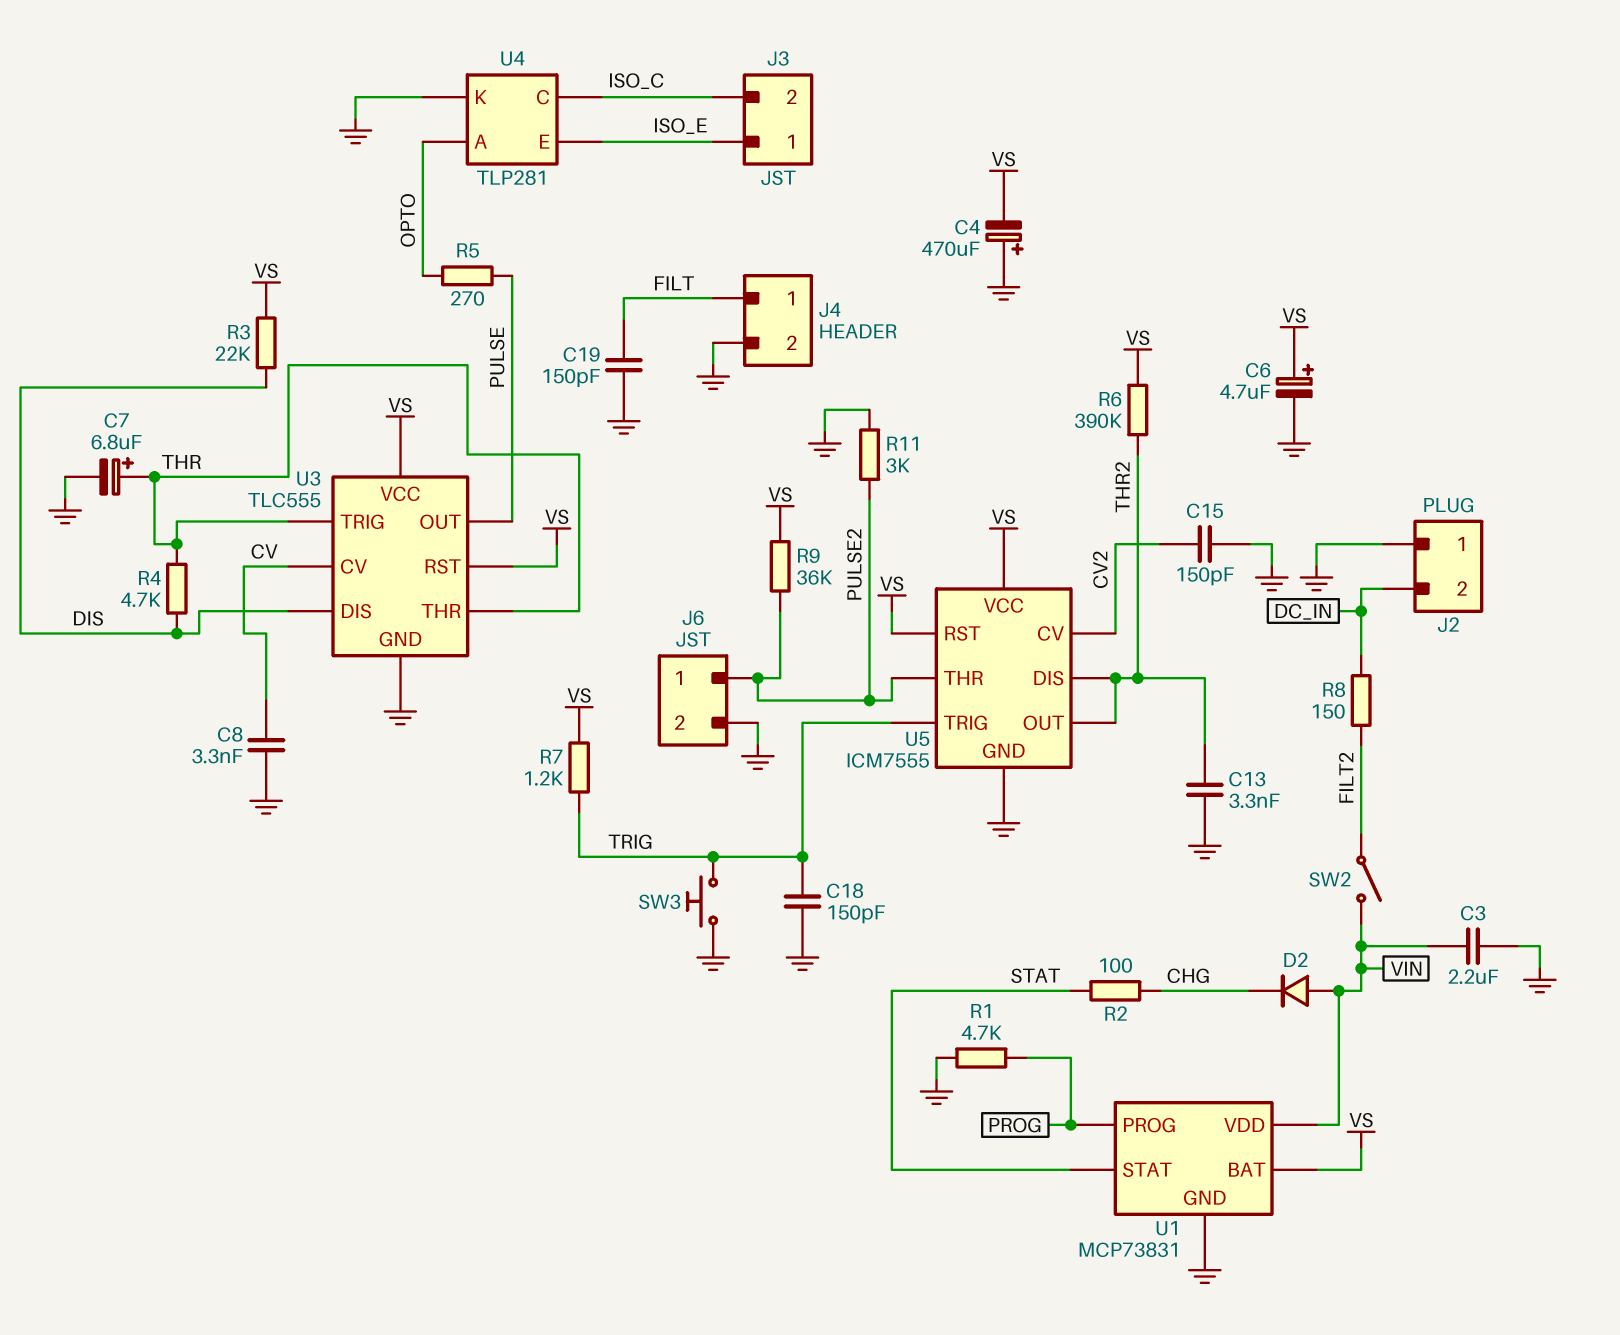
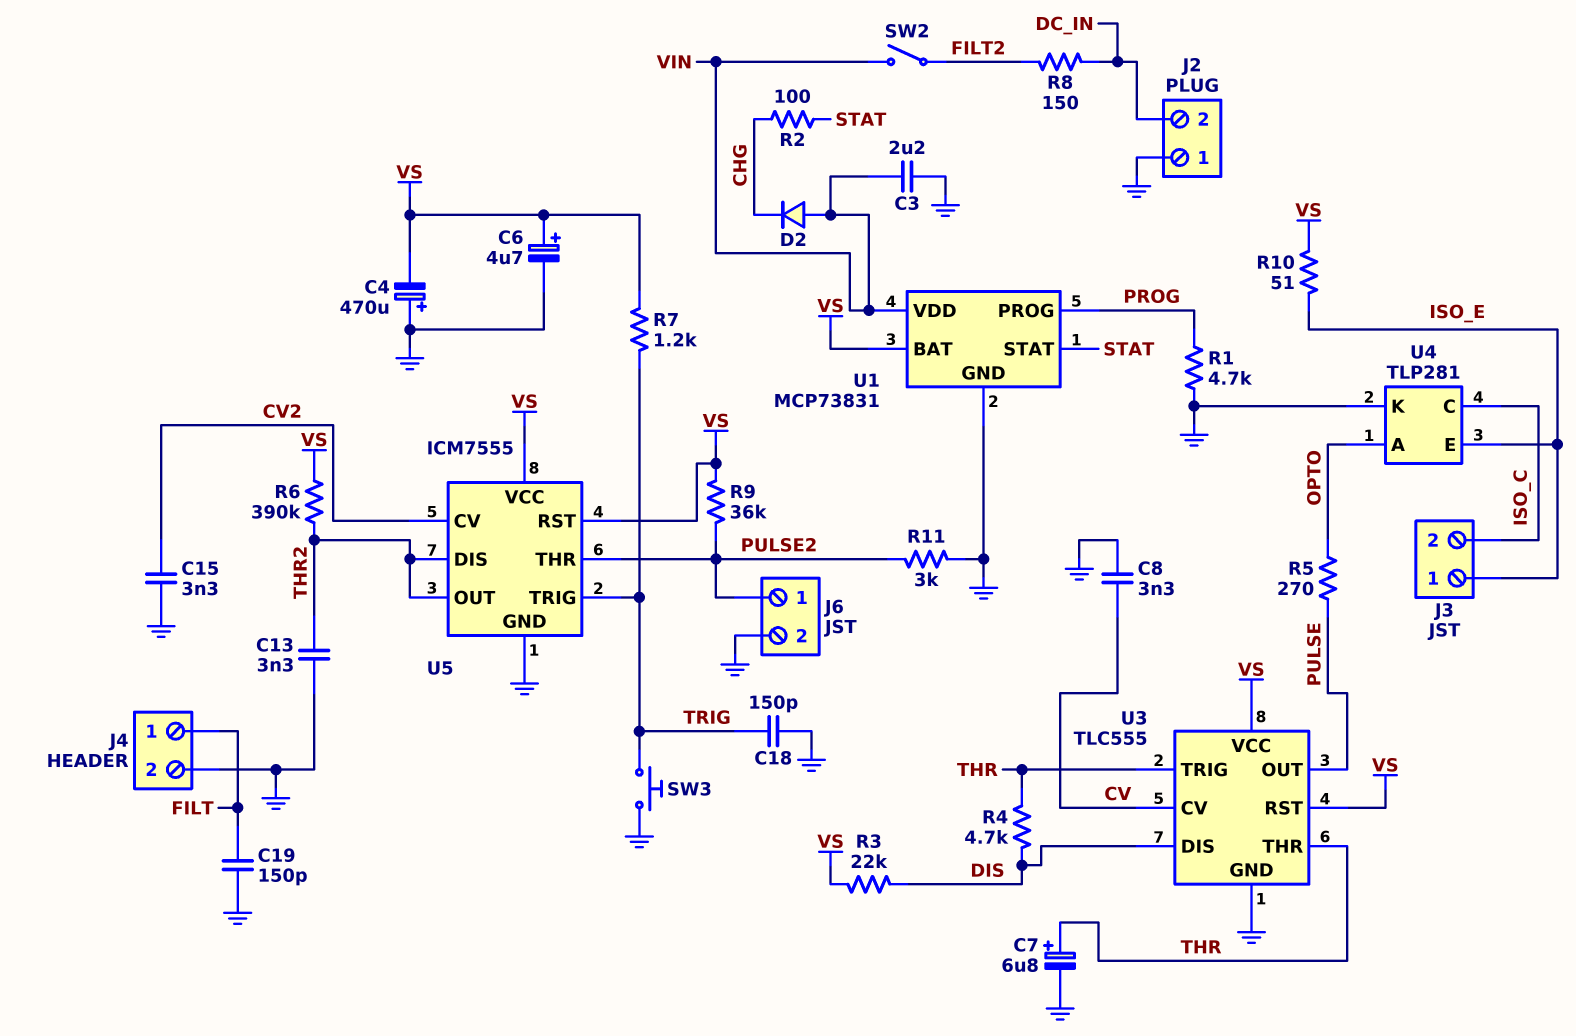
C15: 150pF (CV2, GND) -> 3.3nF (CV2, GND)
R10: none -> 51 (ISO_E, VS)

